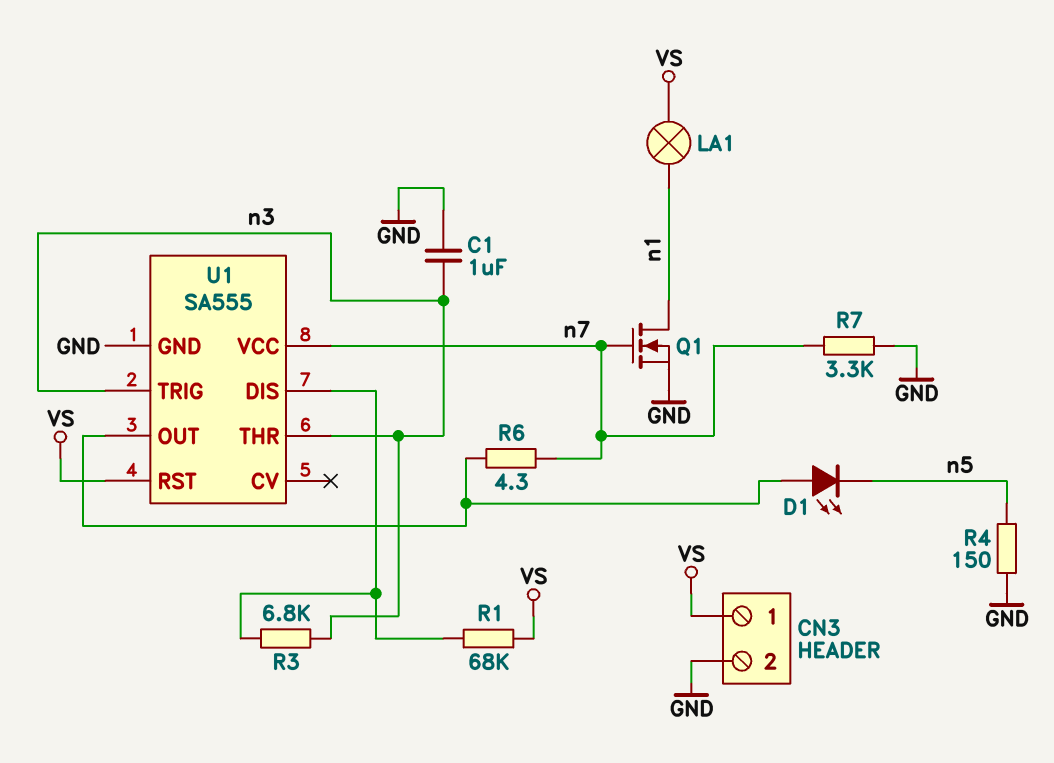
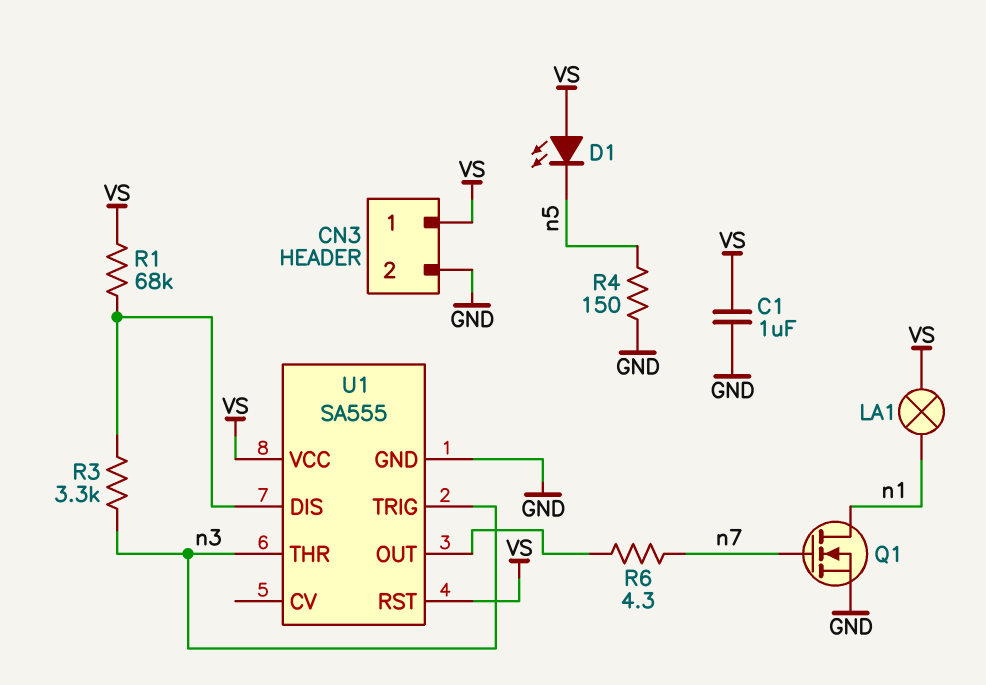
C1: 1uF (GND, n3) -> 1uF (GND, VS)
D1: LED (A U1/OUT, K n5) -> LED (A VS, K n5)
R3: 6.8k (U1/DIS, n3) -> 3.3k (U1/DIS, n3)
R7: 3.3k (GND, n7) -> none
U1 pin VCC: n7 -> VS

